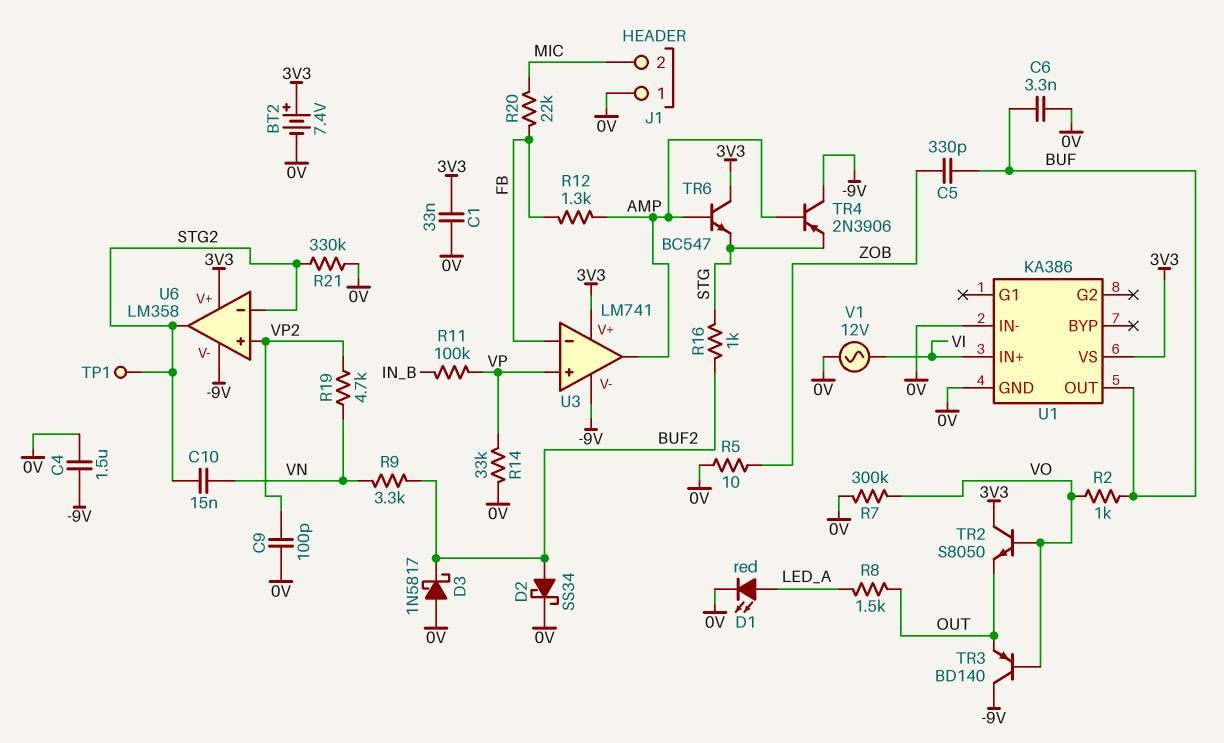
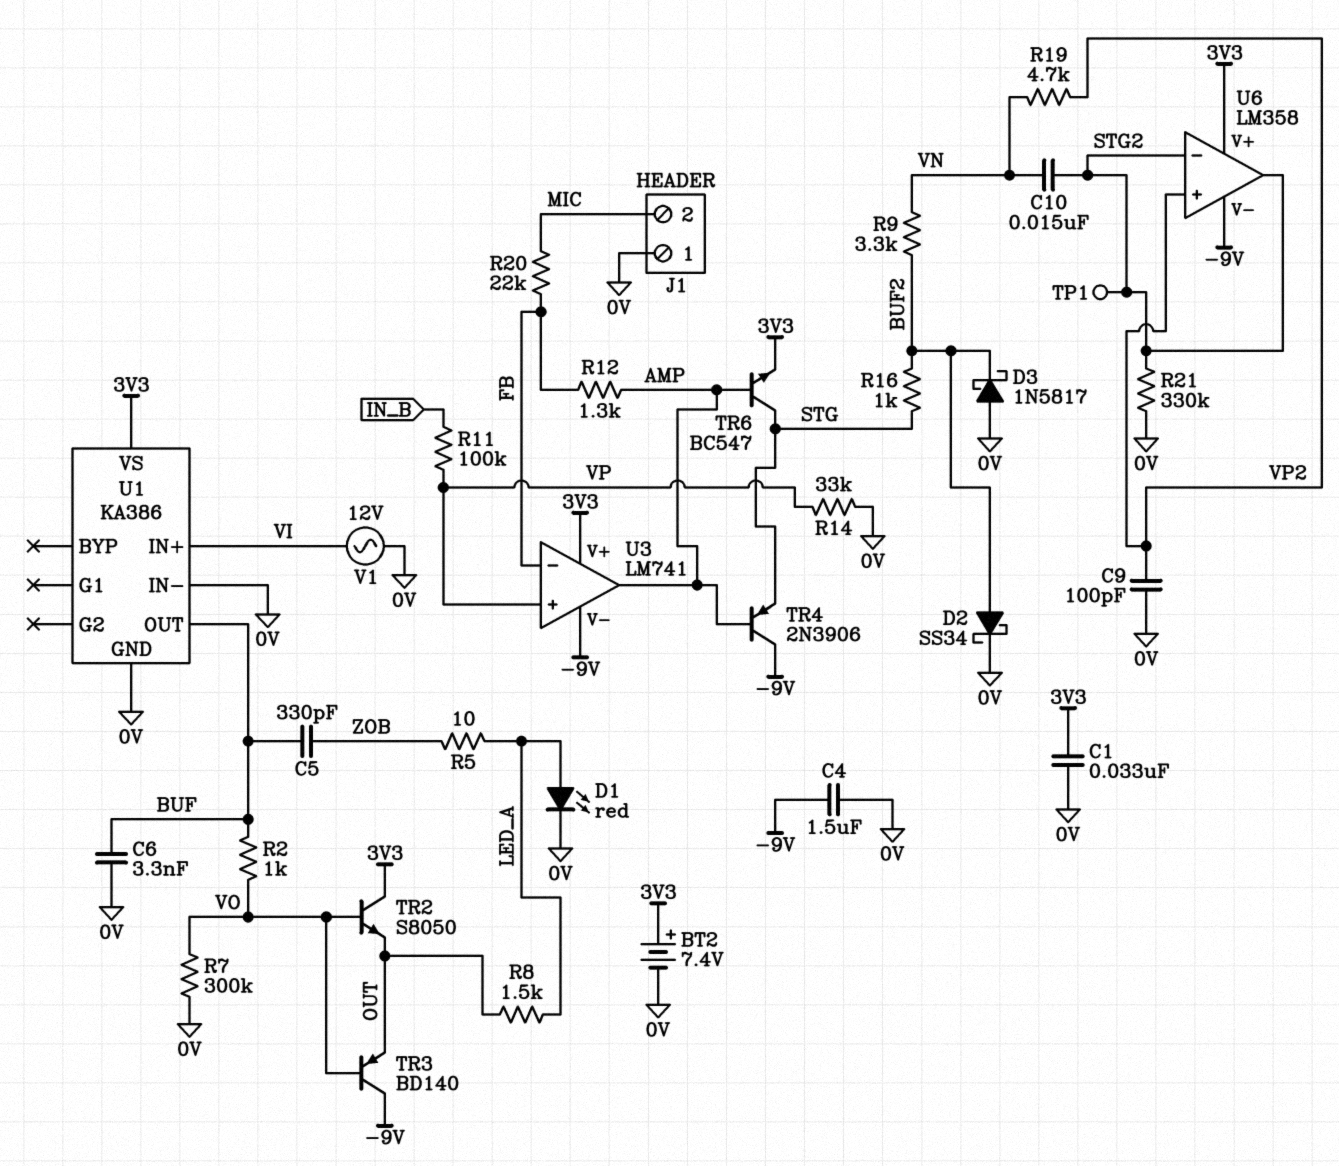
R5: 10 (0V, ZOB) -> 10 (LED_A, ZOB)
TR6: NPN BC547 (B AMP, C 3V3, E STG) -> NPN BC547 (B AMP, C STG, E 3V3)

